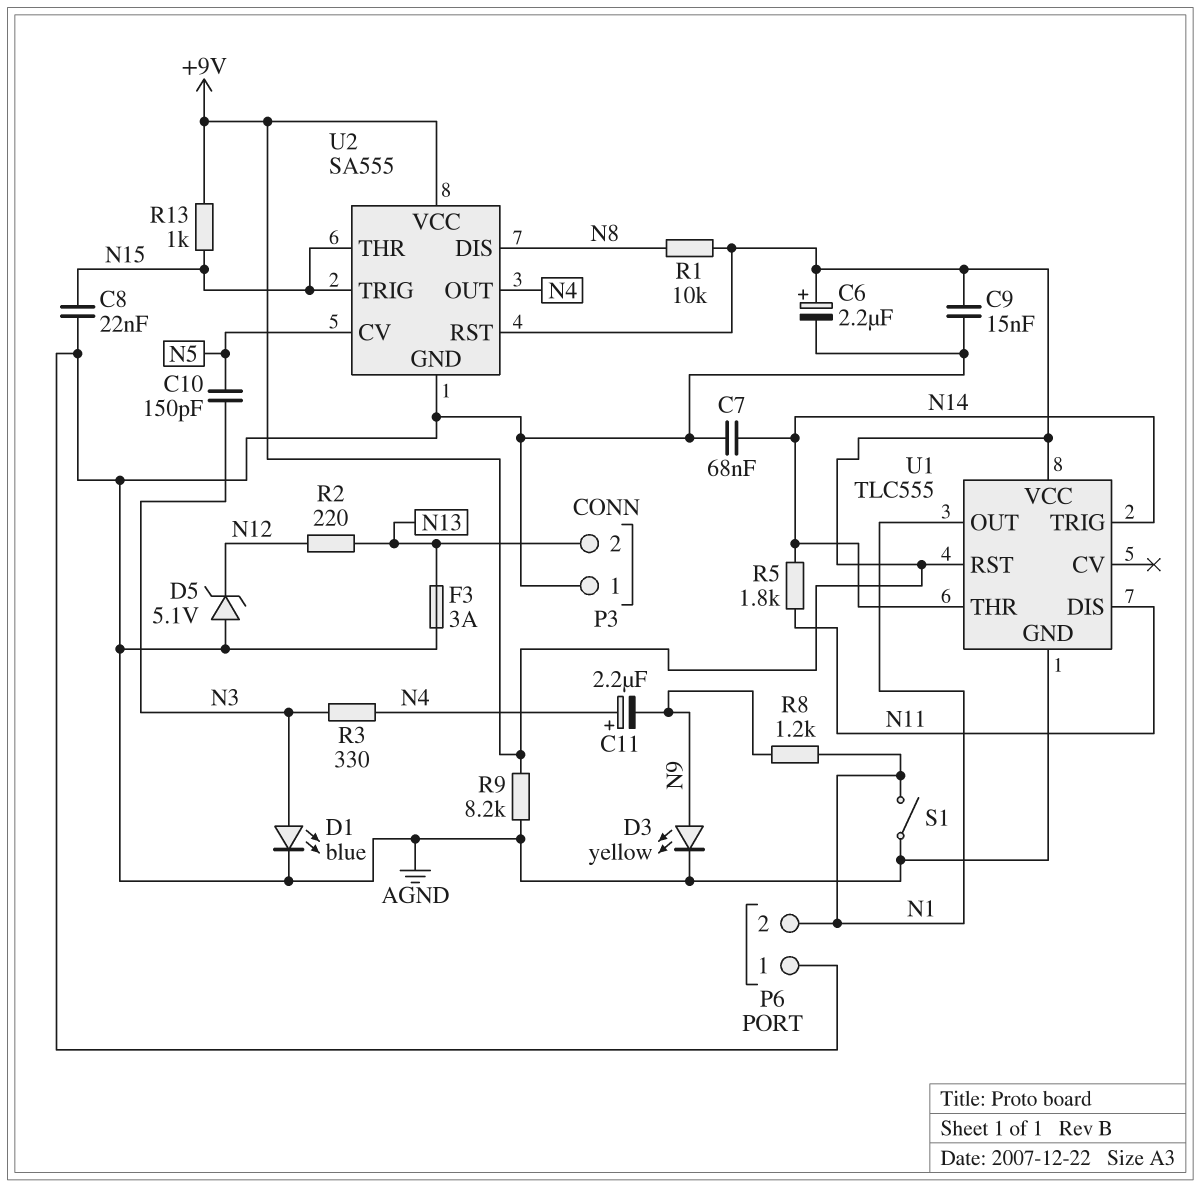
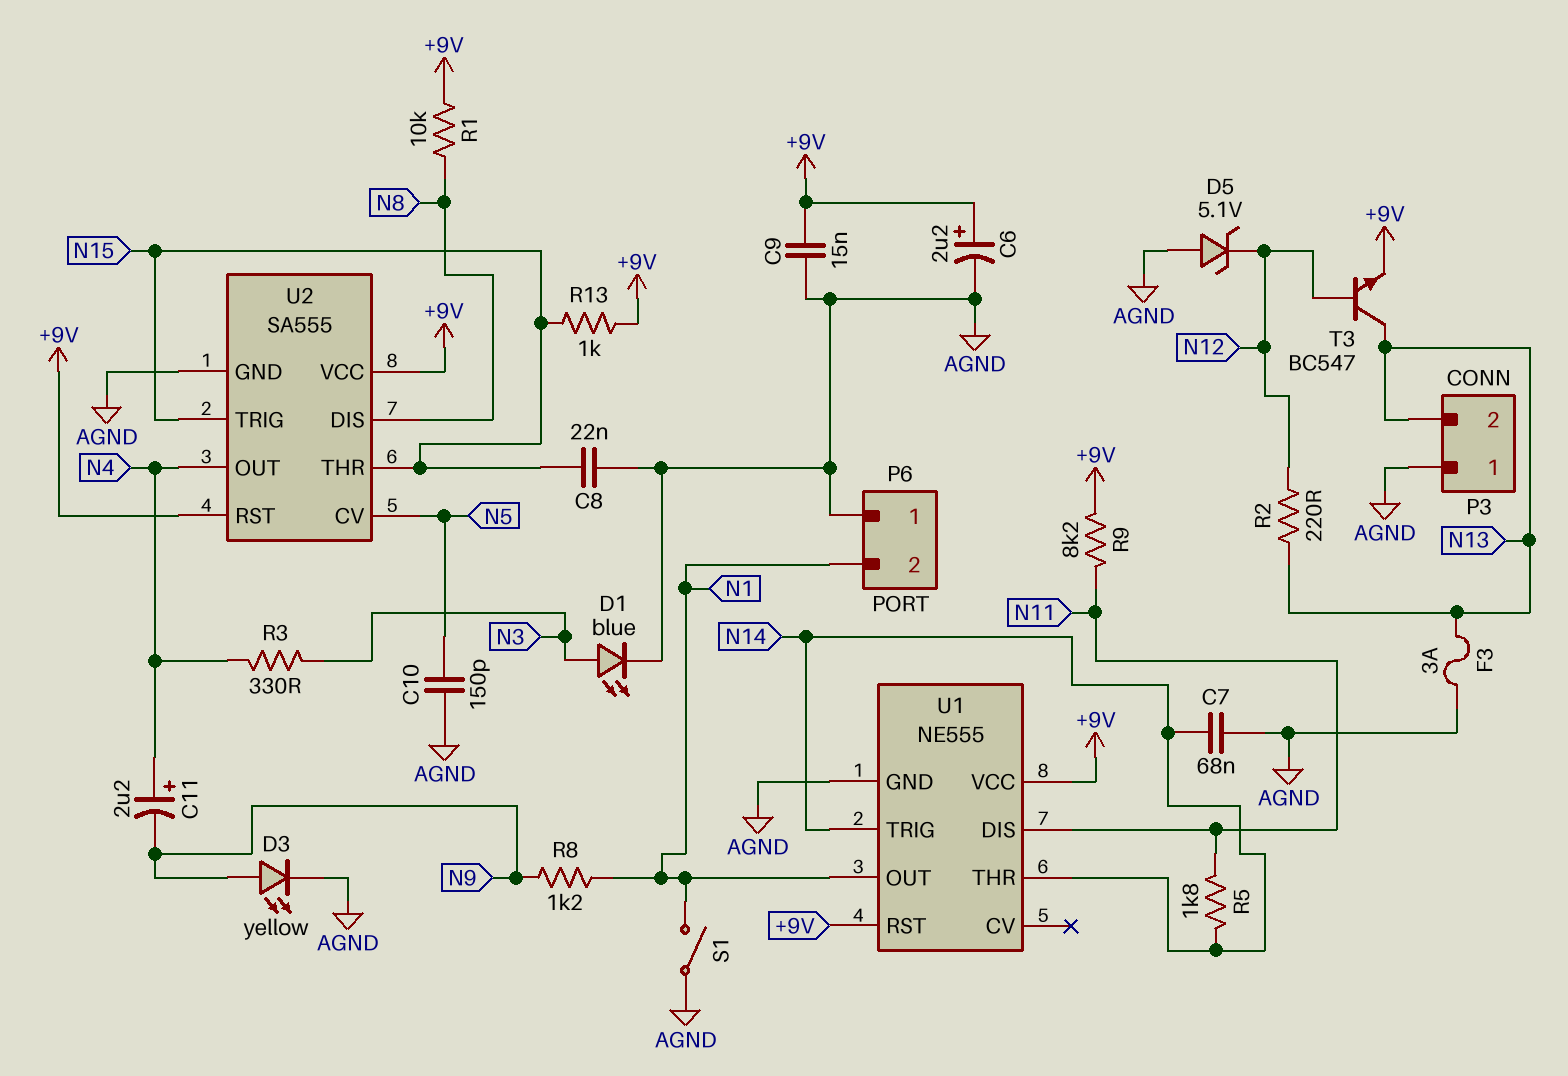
C10: 150pF (N3, N5) -> 150pF (AGND, N5)
R9: 8.2k (+9V, AGND) -> 8.2k (+9V, N11)
T3: none -> NPN BC547 (B N12, C N13, E +9V)
U1: TLC555 -> NE555

